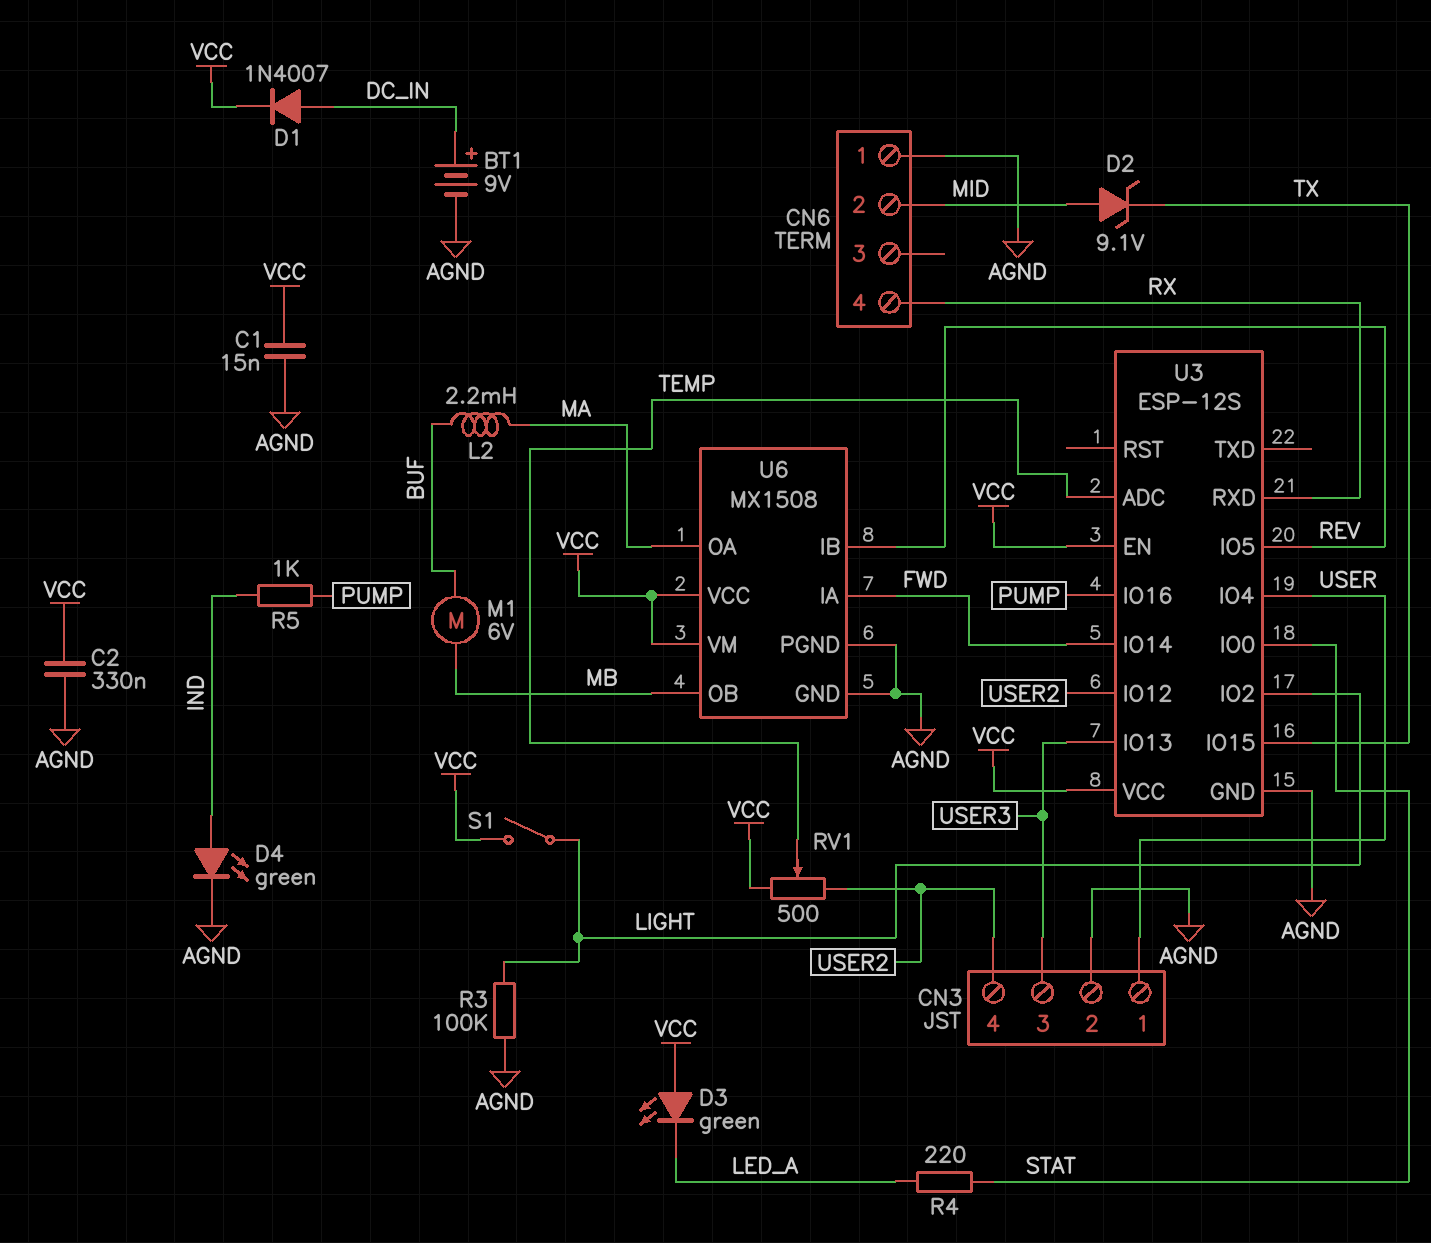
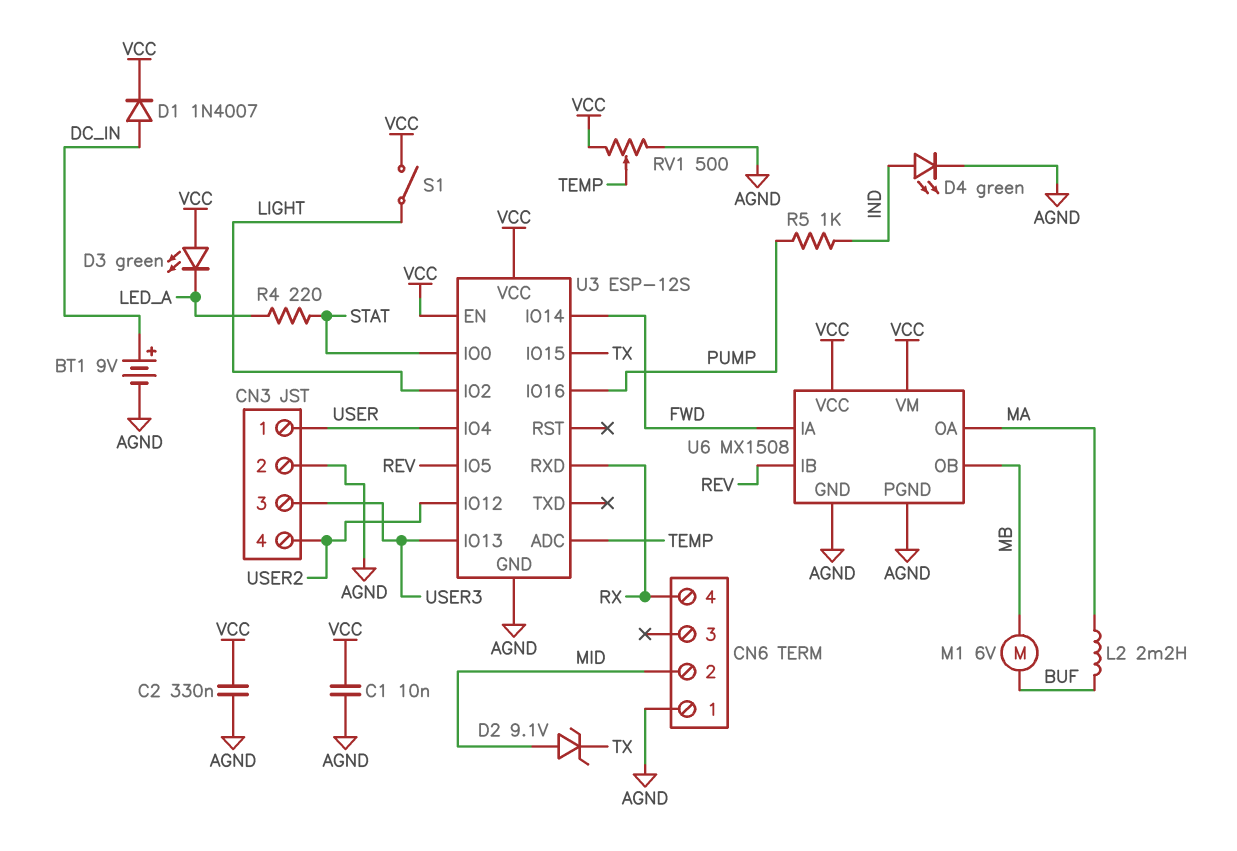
C1: 15nF (AGND, VCC) -> 10nF (AGND, VCC)
R3: 100k (AGND, LIGHT) -> none
RV1: 500 (USER2, VCC, wiper TEMP) -> 500 (AGND, VCC, wiper TEMP)

